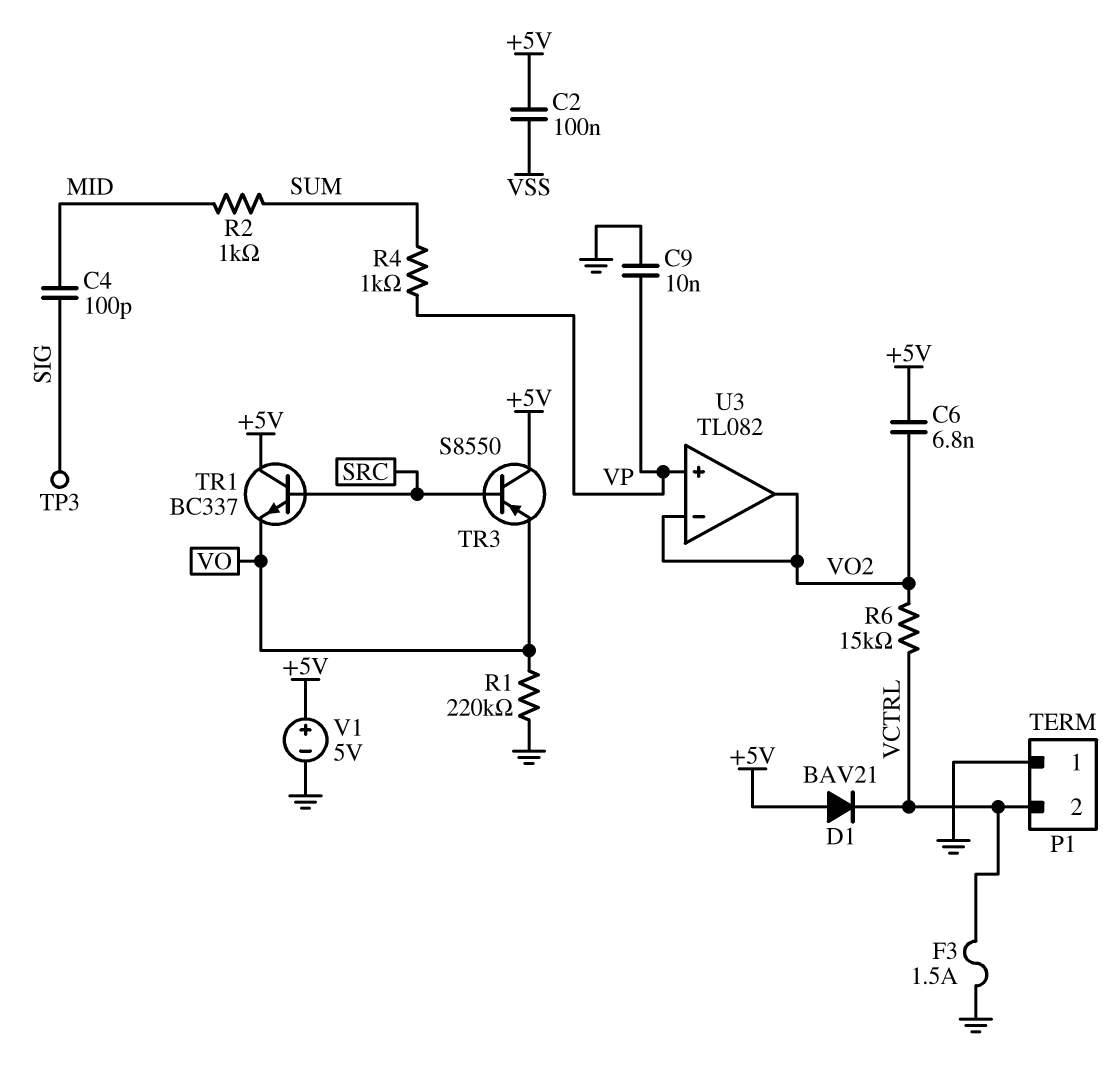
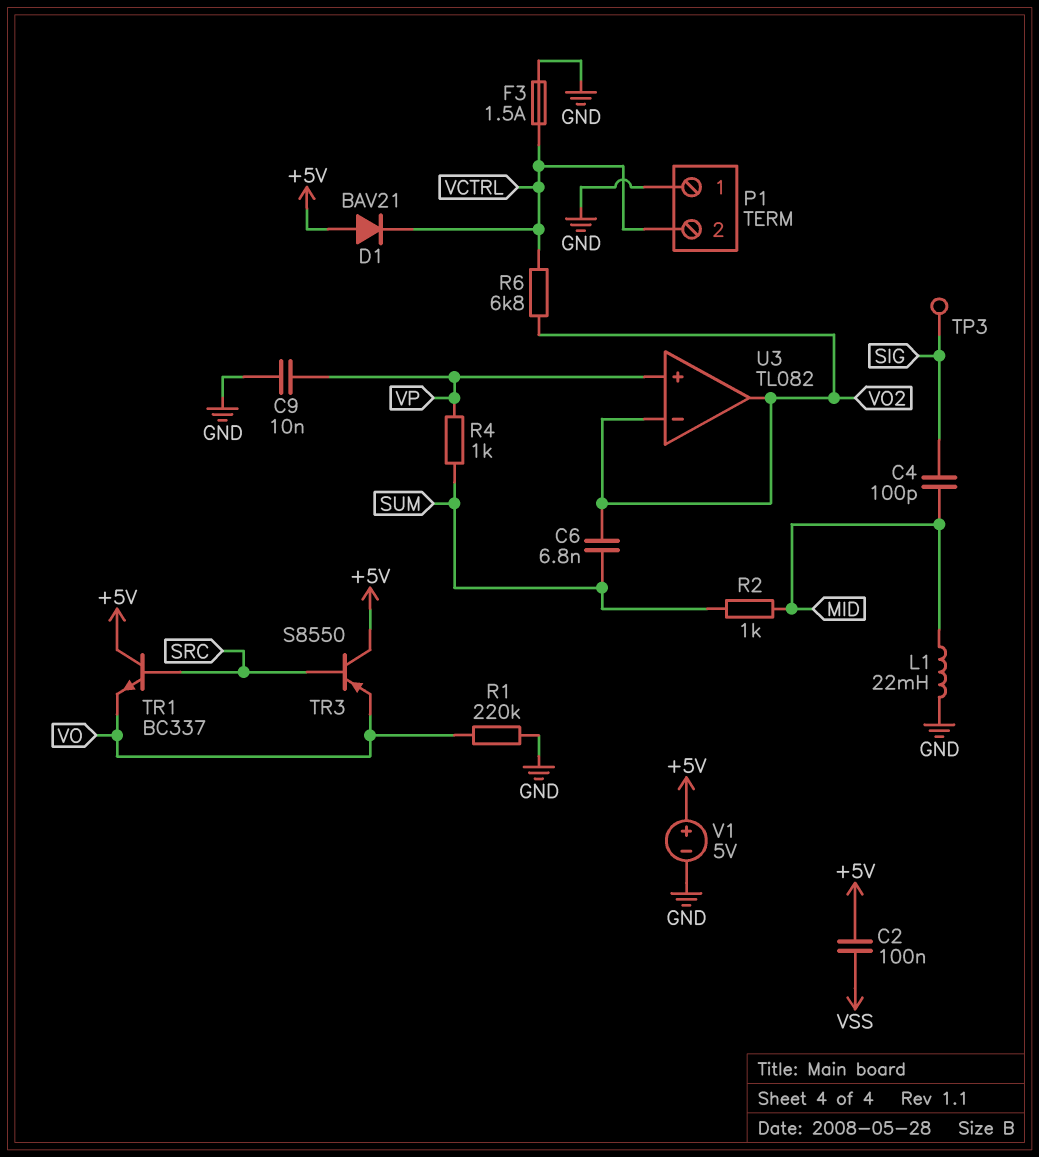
C6: 6.8nF (+5V, VO2) -> 6.8nF (SUM, VO2)
L1: none -> 22mH (GND, MID)
R6: 15k (VCTRL, VO2) -> 6.8k (VCTRL, VO2)

